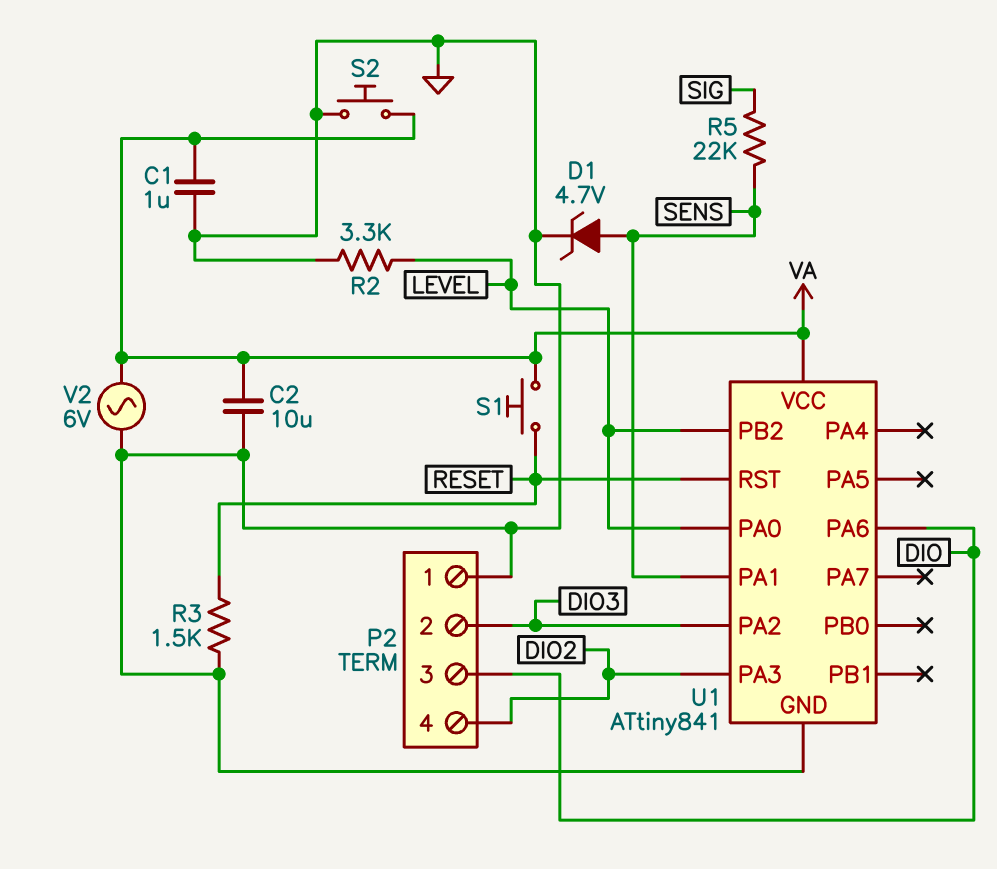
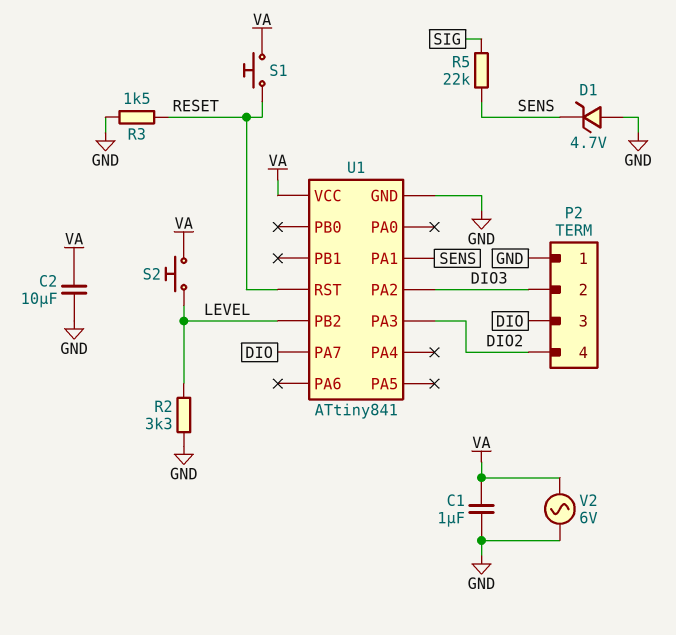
D1: zener 4.7V (A SENS, K GND) -> zener 4.7V (A GND, K SENS)
S2: button (GND, VA) -> button (LEVEL, VA)
U1 pin PA0: LEVEL -> none
U1 pin PA6: DIO -> none
U1 pin PA7: none -> DIO

